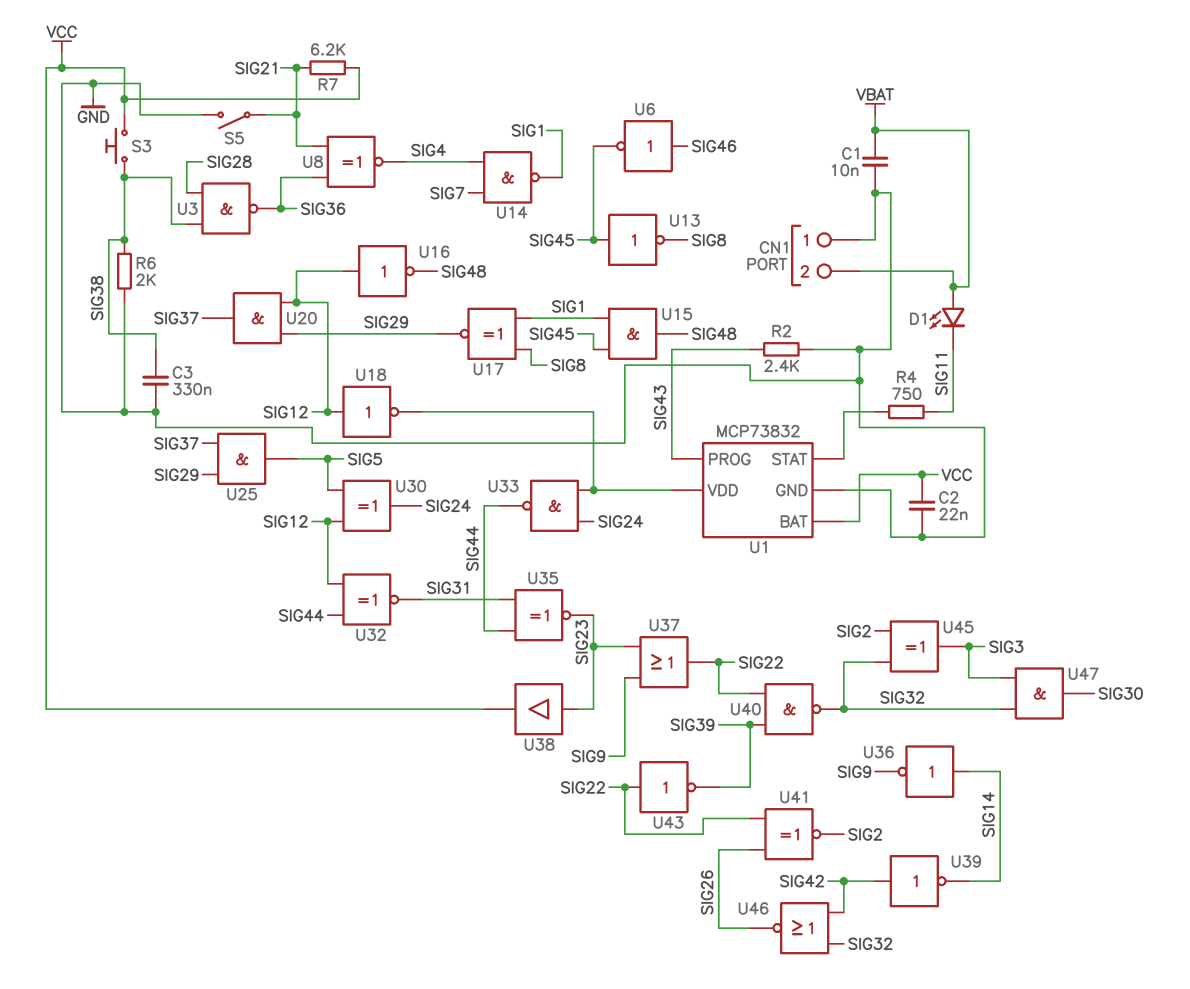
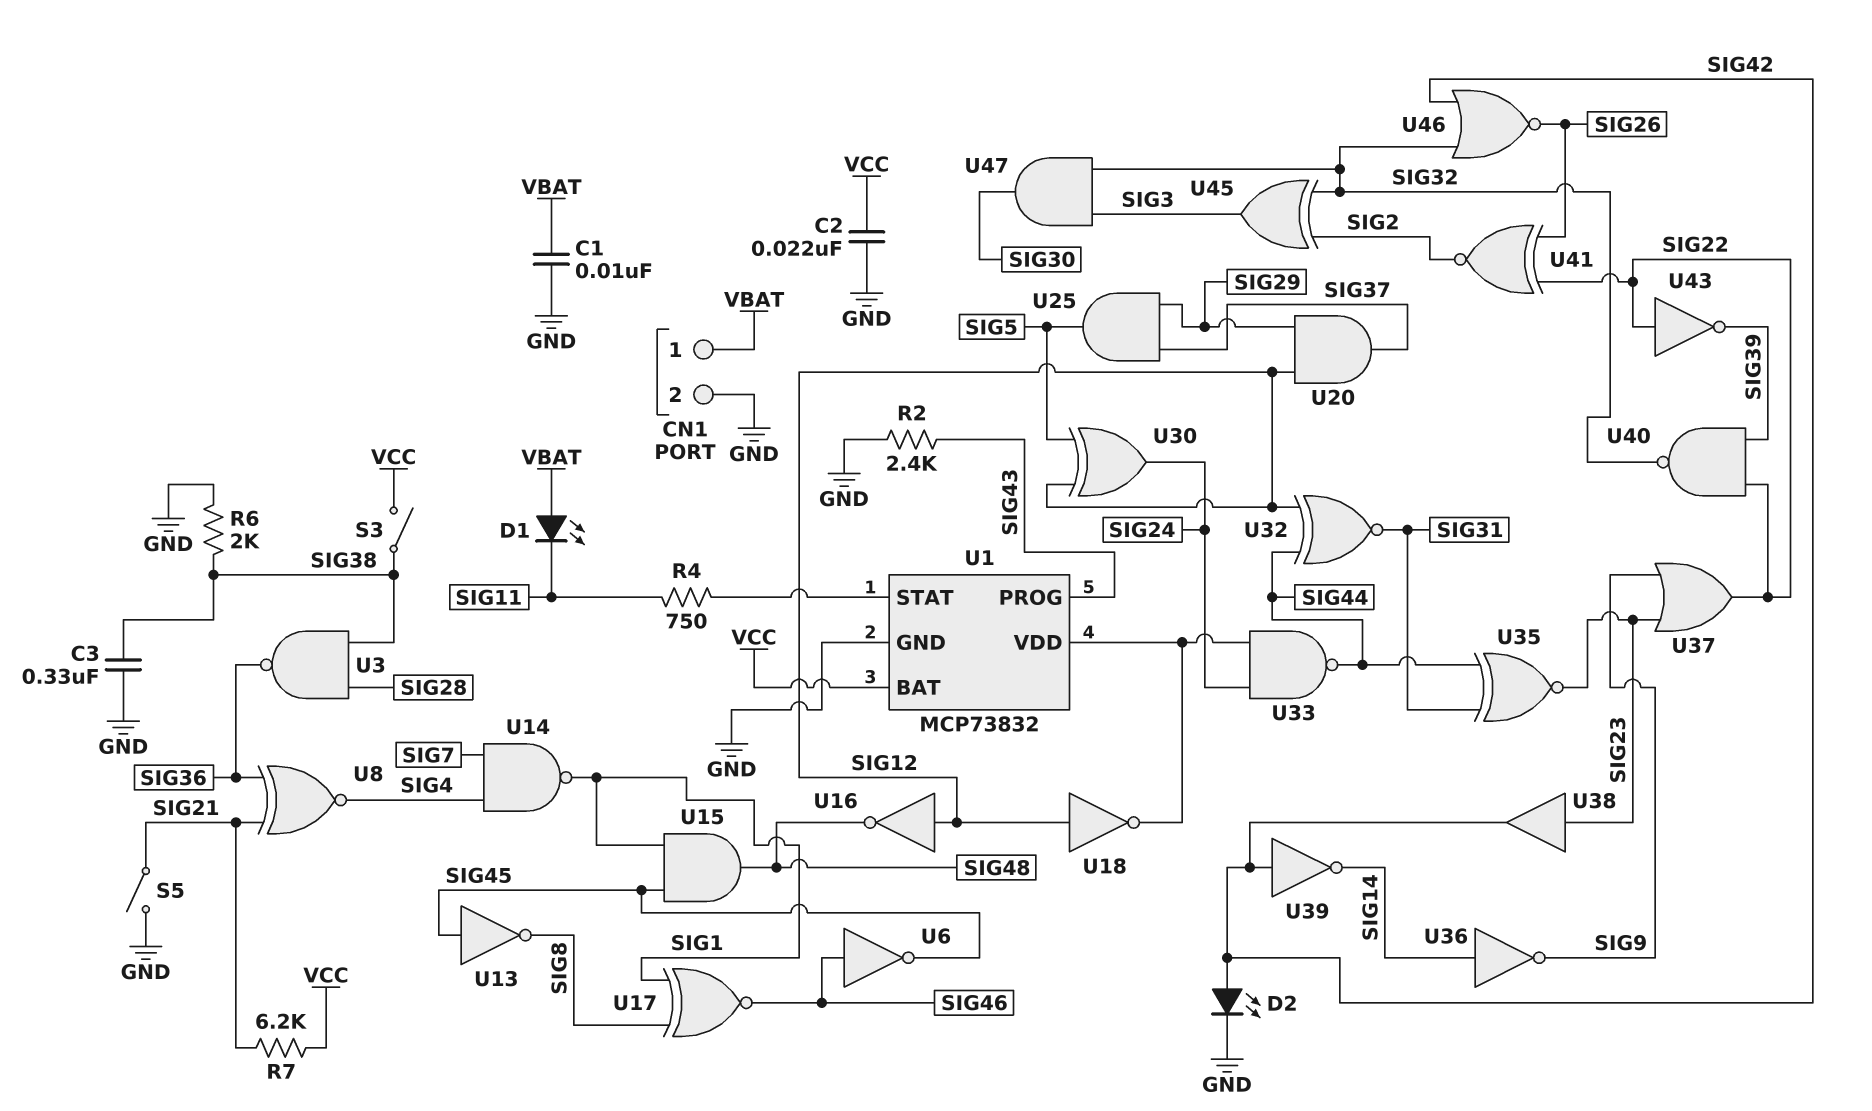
CN1 pin 1: GND -> VBAT
CN1 pin 2: VBAT -> GND
D2: none -> LED (A SIG42, K GND)
S3: button (SIG38, VCC) -> switch (SIG38, VCC)
U17: XNOR (in SIG1, in SIG8, out SIG29) -> XNOR (in SIG1, in SIG8, out SIG46)
U38: buffer (in SIG23, out VCC) -> buffer (in SIG23, out SIG42)

